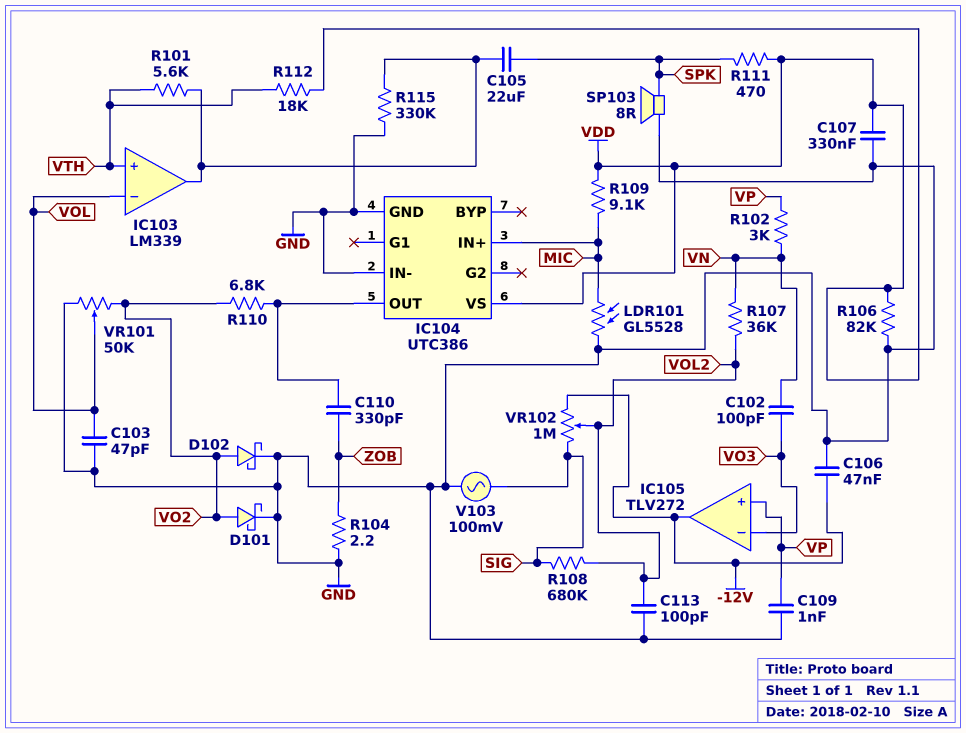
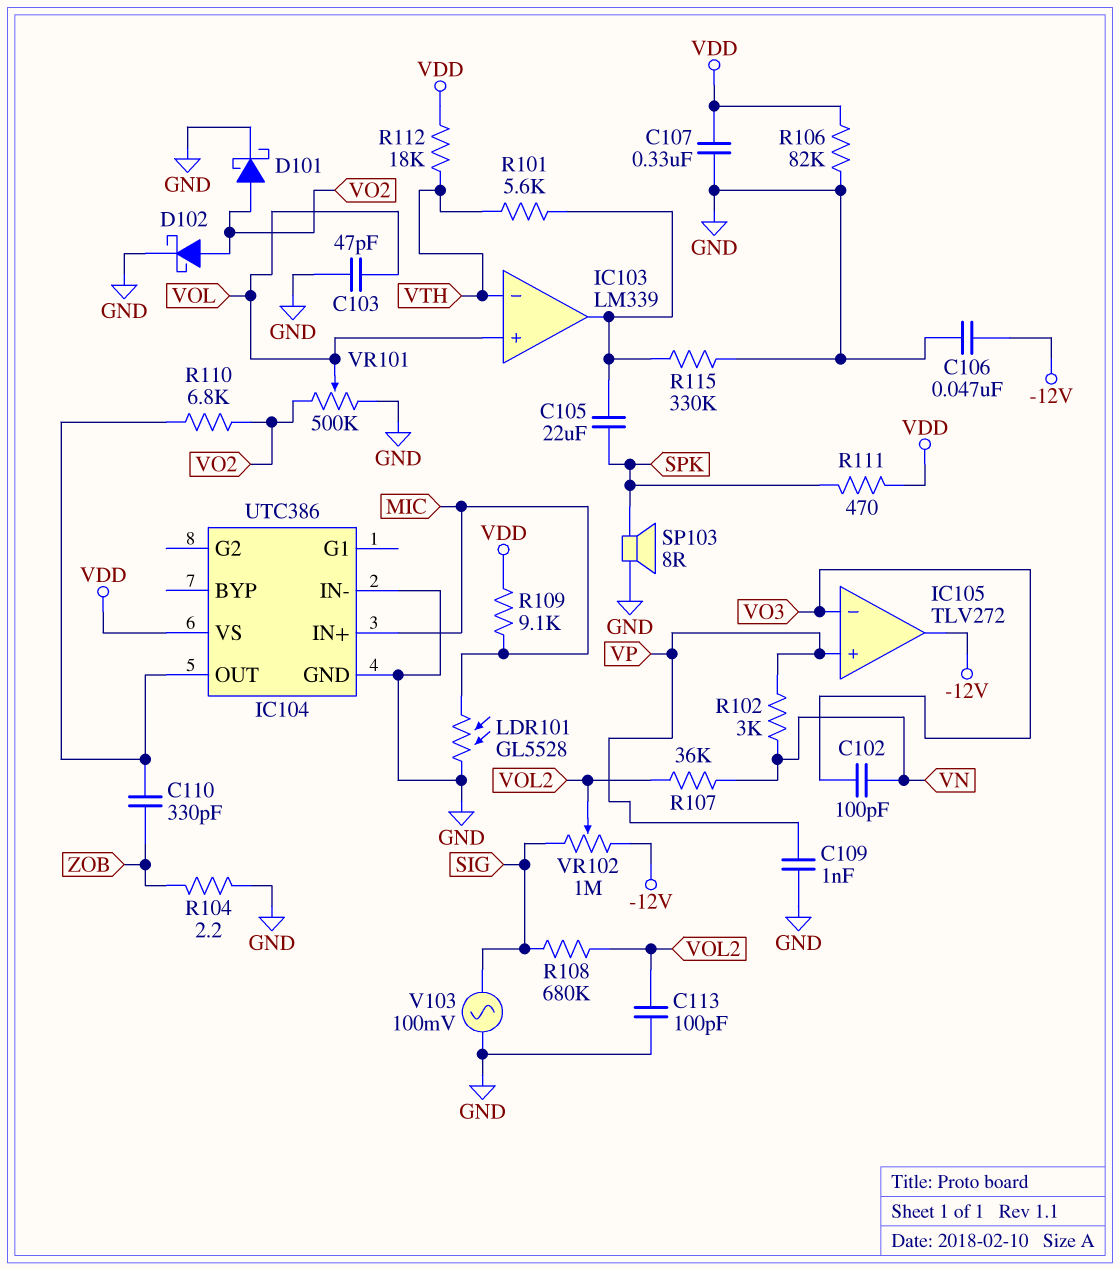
IC103 pin in+: VTH -> VOL
IC103 pin in-: VOL -> VTH
VR101: 50k (GND, VO2, wiper VOL) -> 500k (GND, VO2, wiper VOL)

